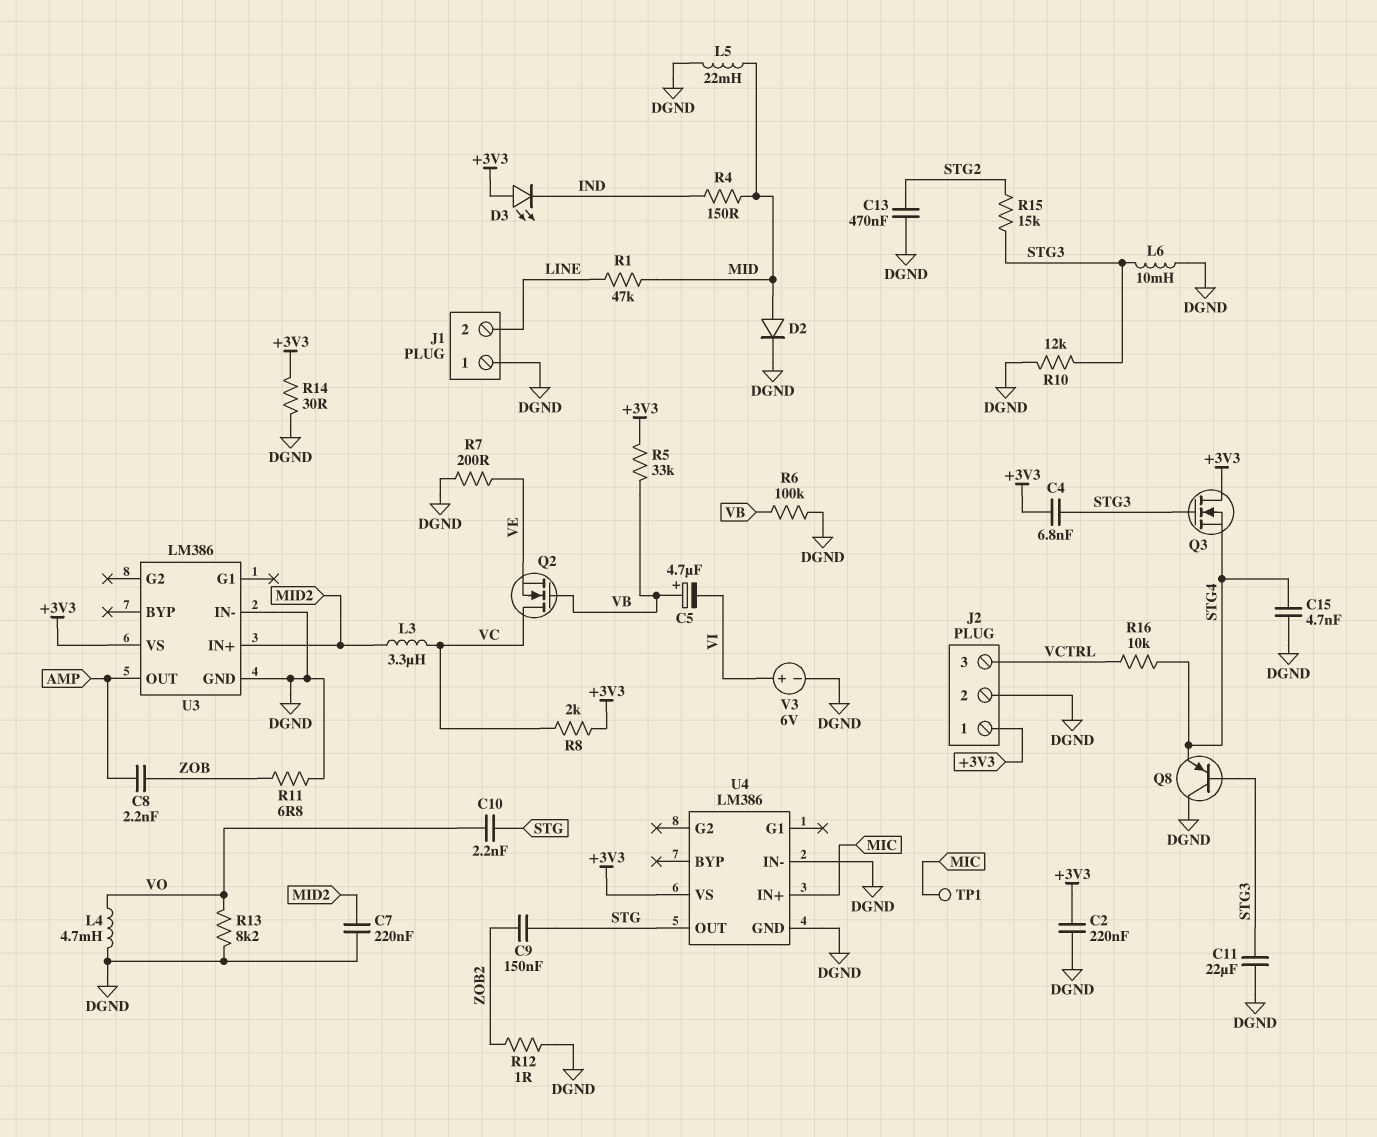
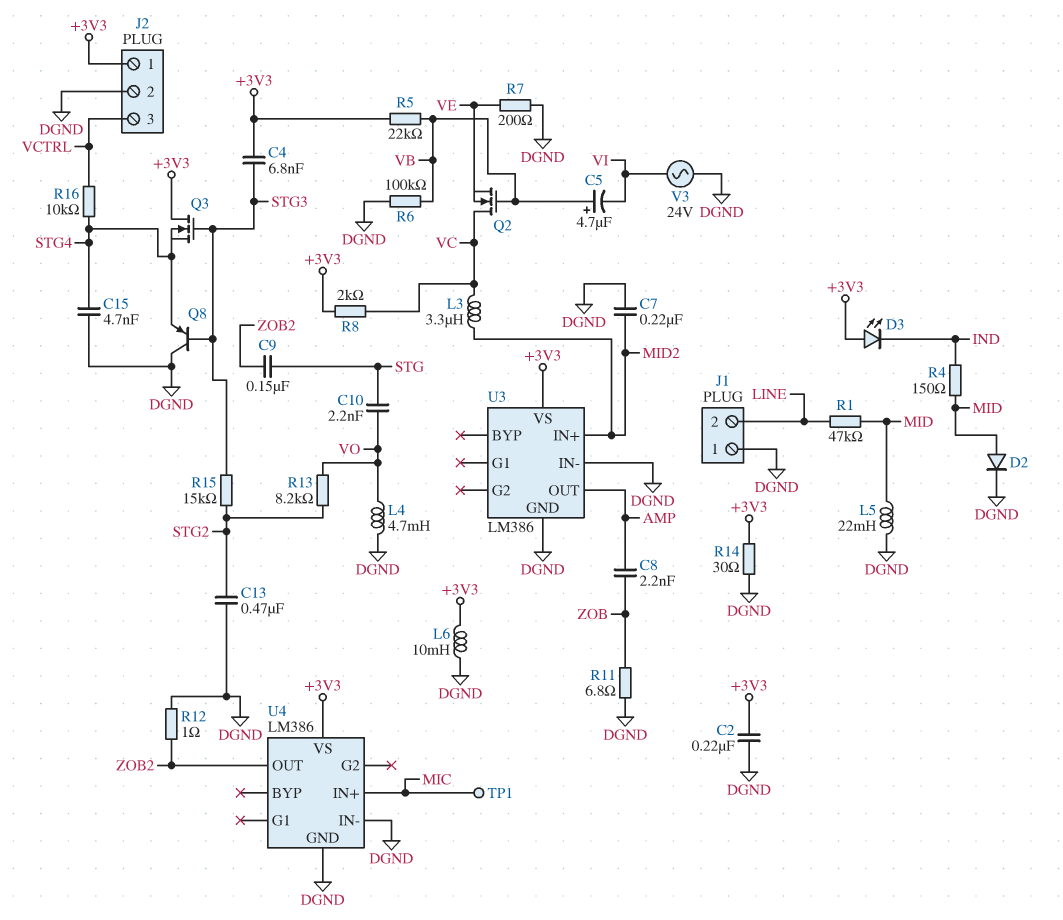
C11: 22uF (DGND, STG3) -> none
L6: 10mH (DGND, STG3) -> 10mH (+3V3, DGND)
R5: 33k (+3V3, VB) -> 22k (+3V3, VB)
R10: 12k (DGND, STG3) -> none
R13: 8.2k (DGND, VO) -> 8.2k (STG2, VO)
U4 pin OUT: STG -> ZOB2
V3: 6V (plus VI, minus DGND) -> AC 24V (DGND, VI)

